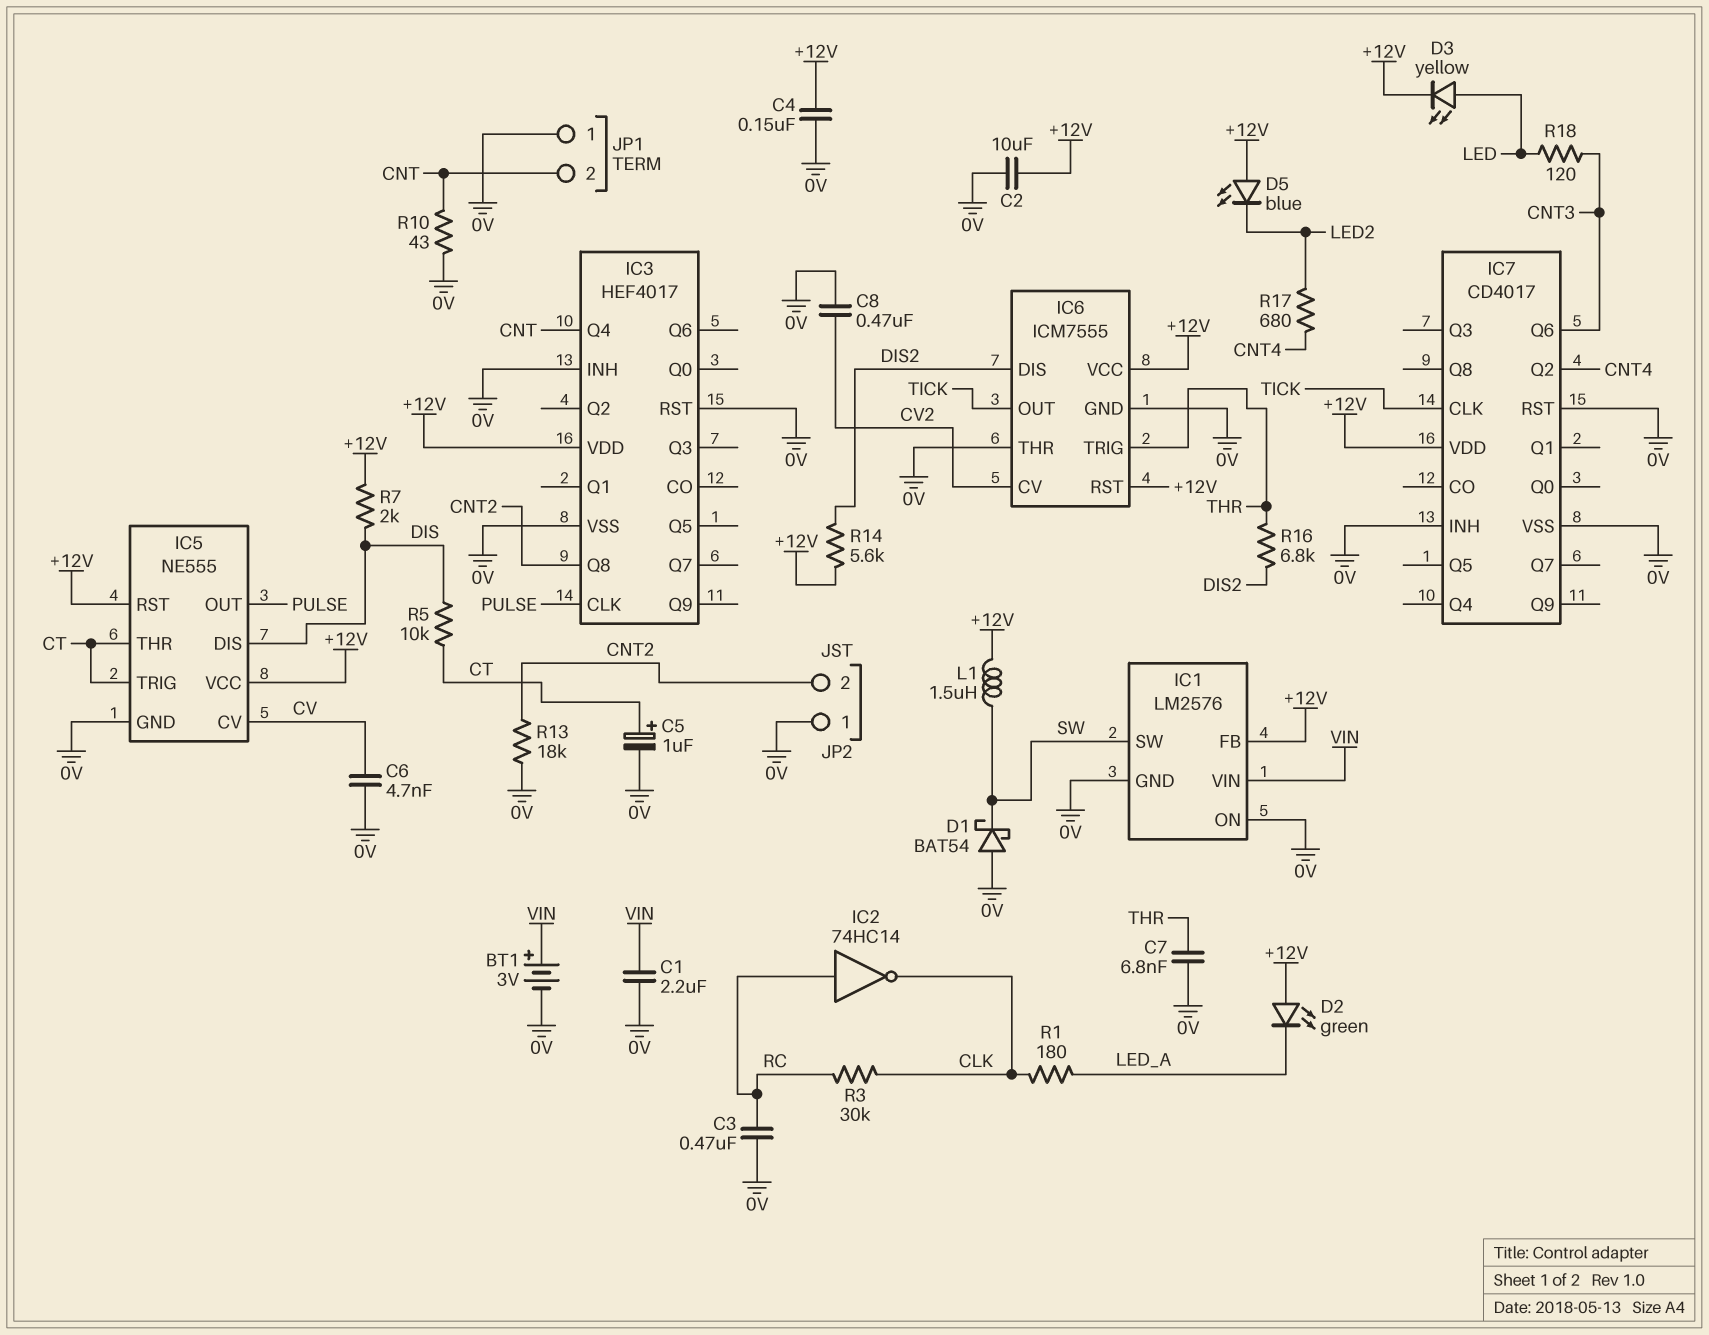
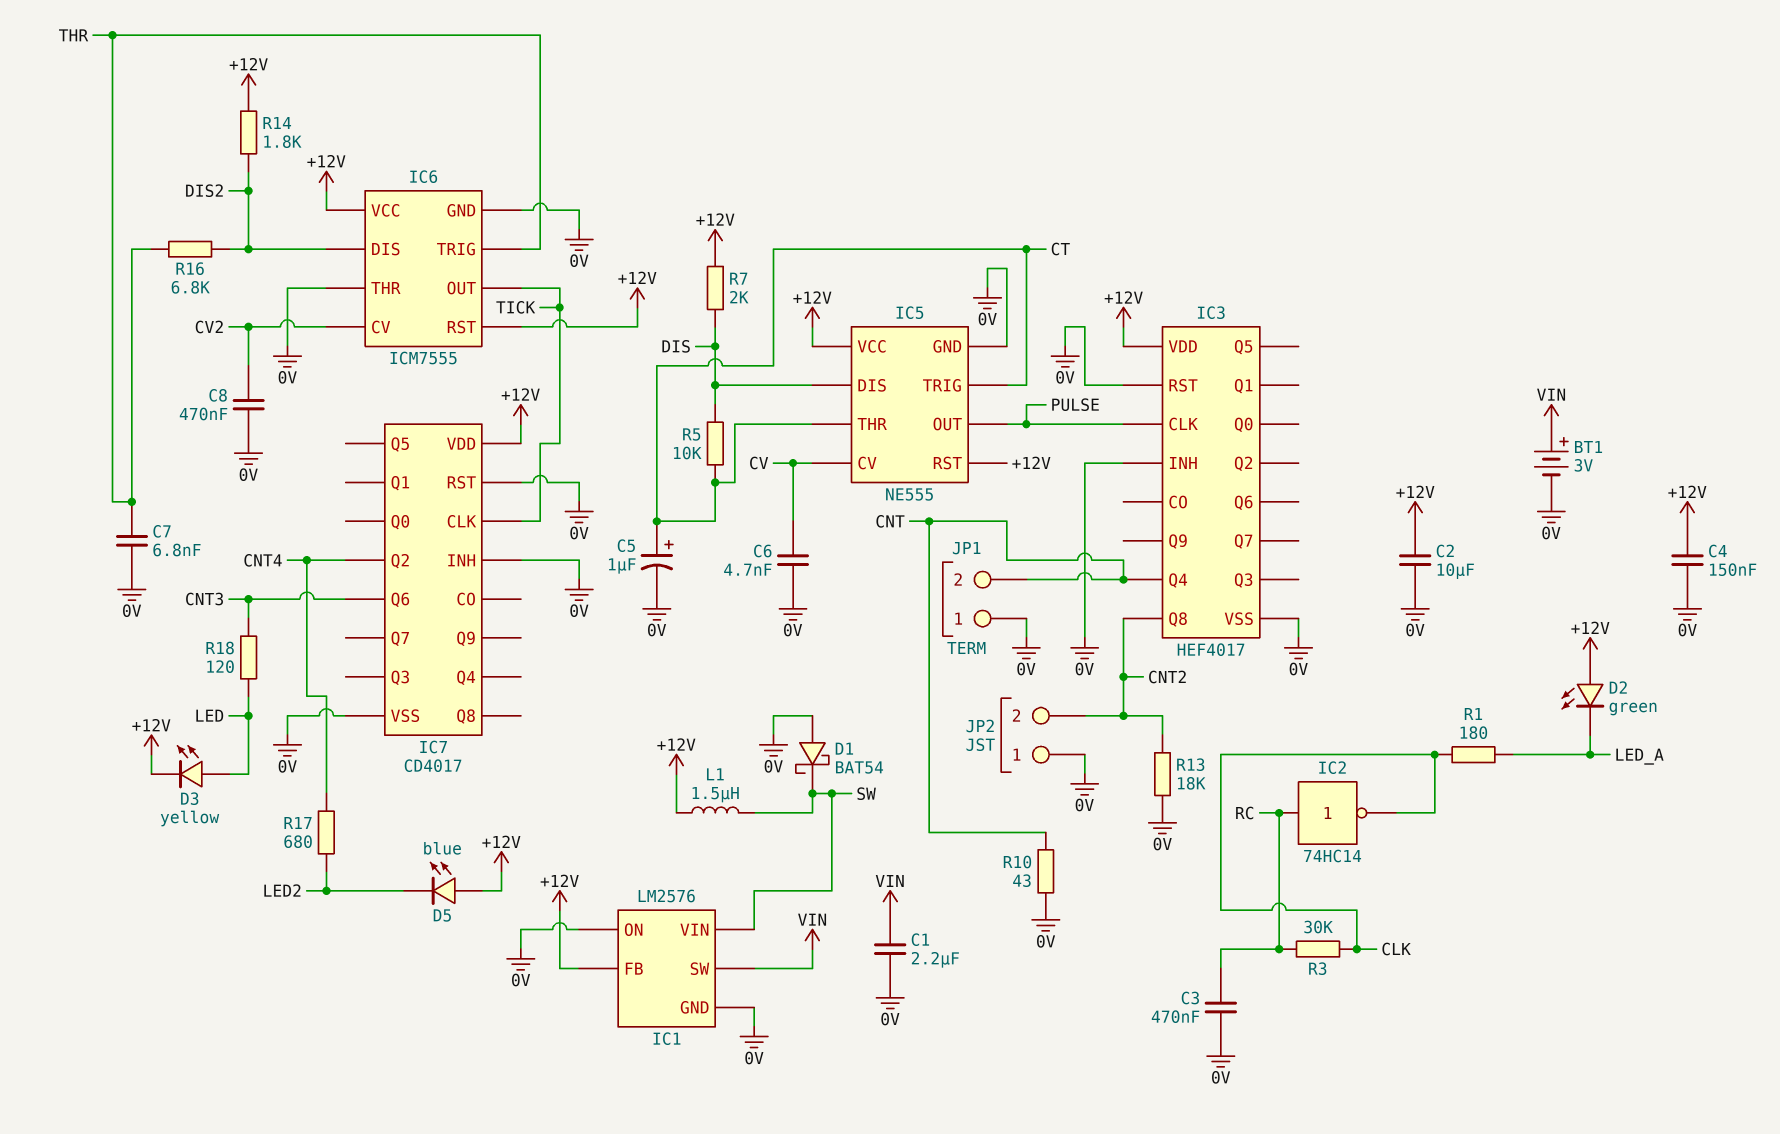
IC1 pin SW: SW -> VIN
IC1 pin VIN: VIN -> SW
R14: 5.6k (+12V, DIS2) -> 1.8k (+12V, DIS2)

